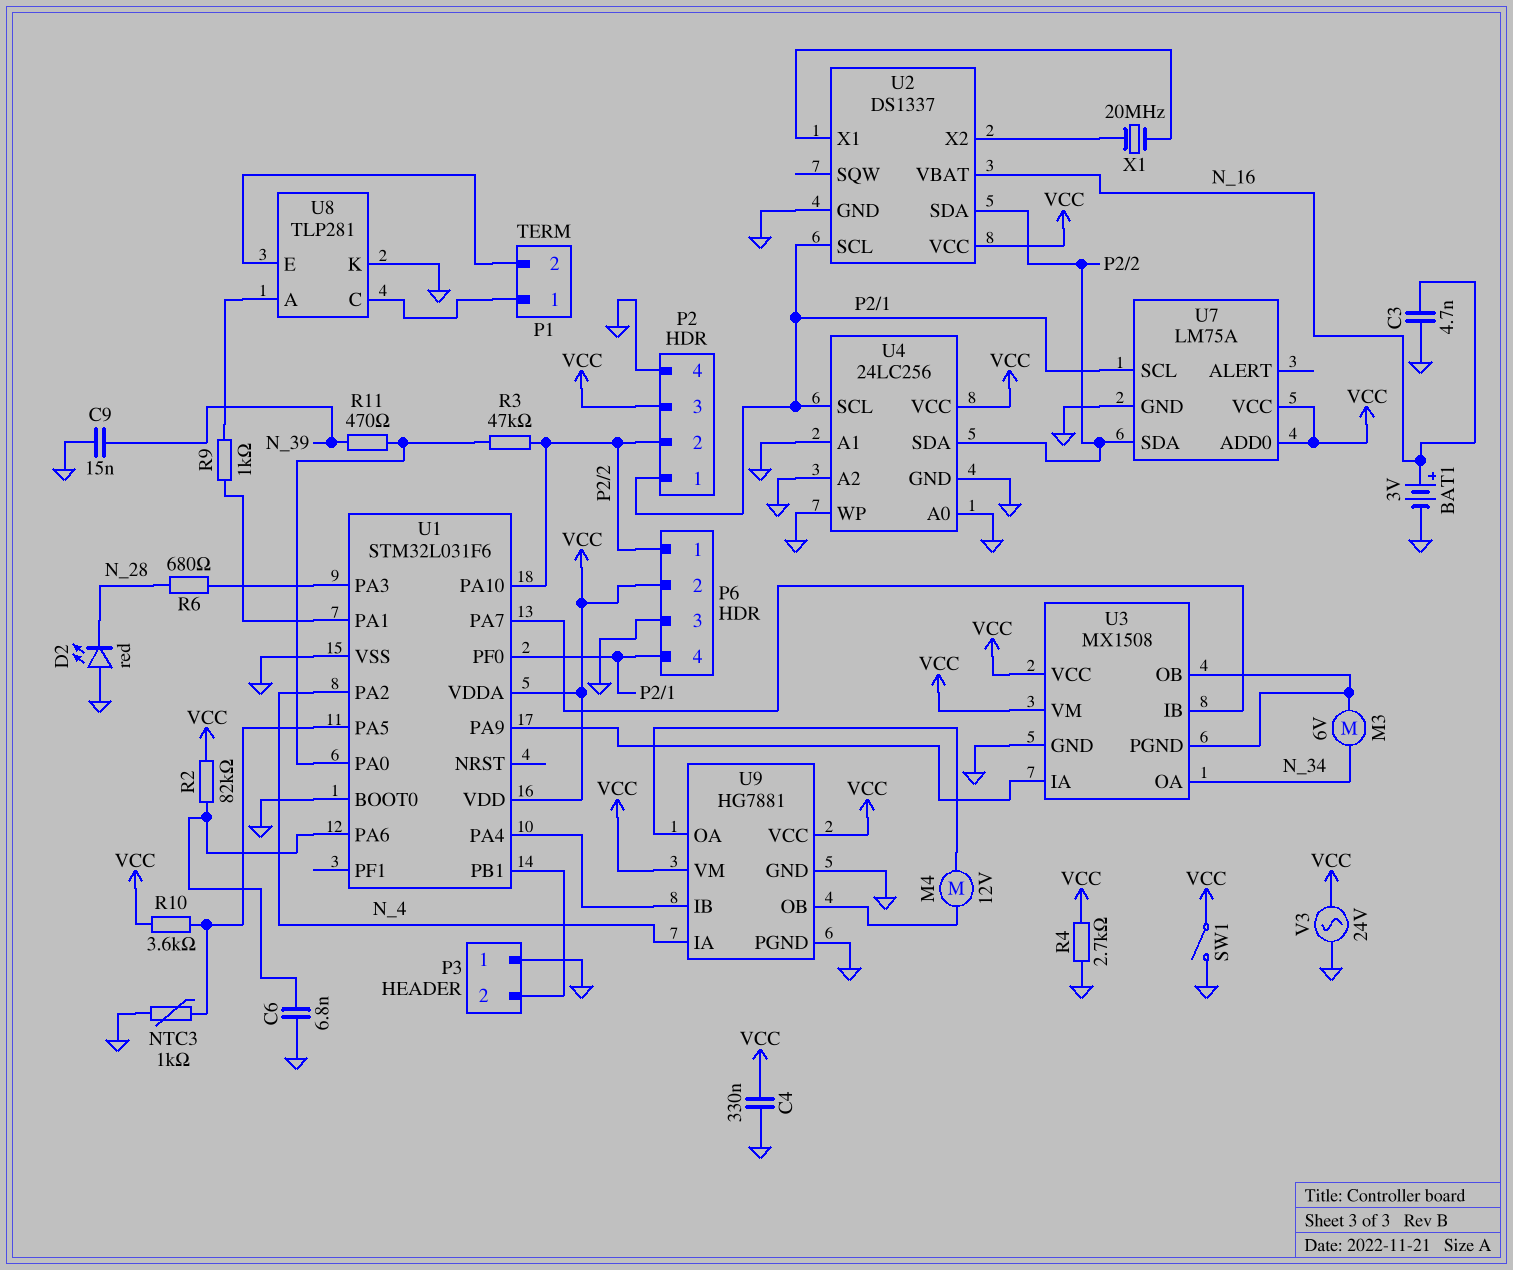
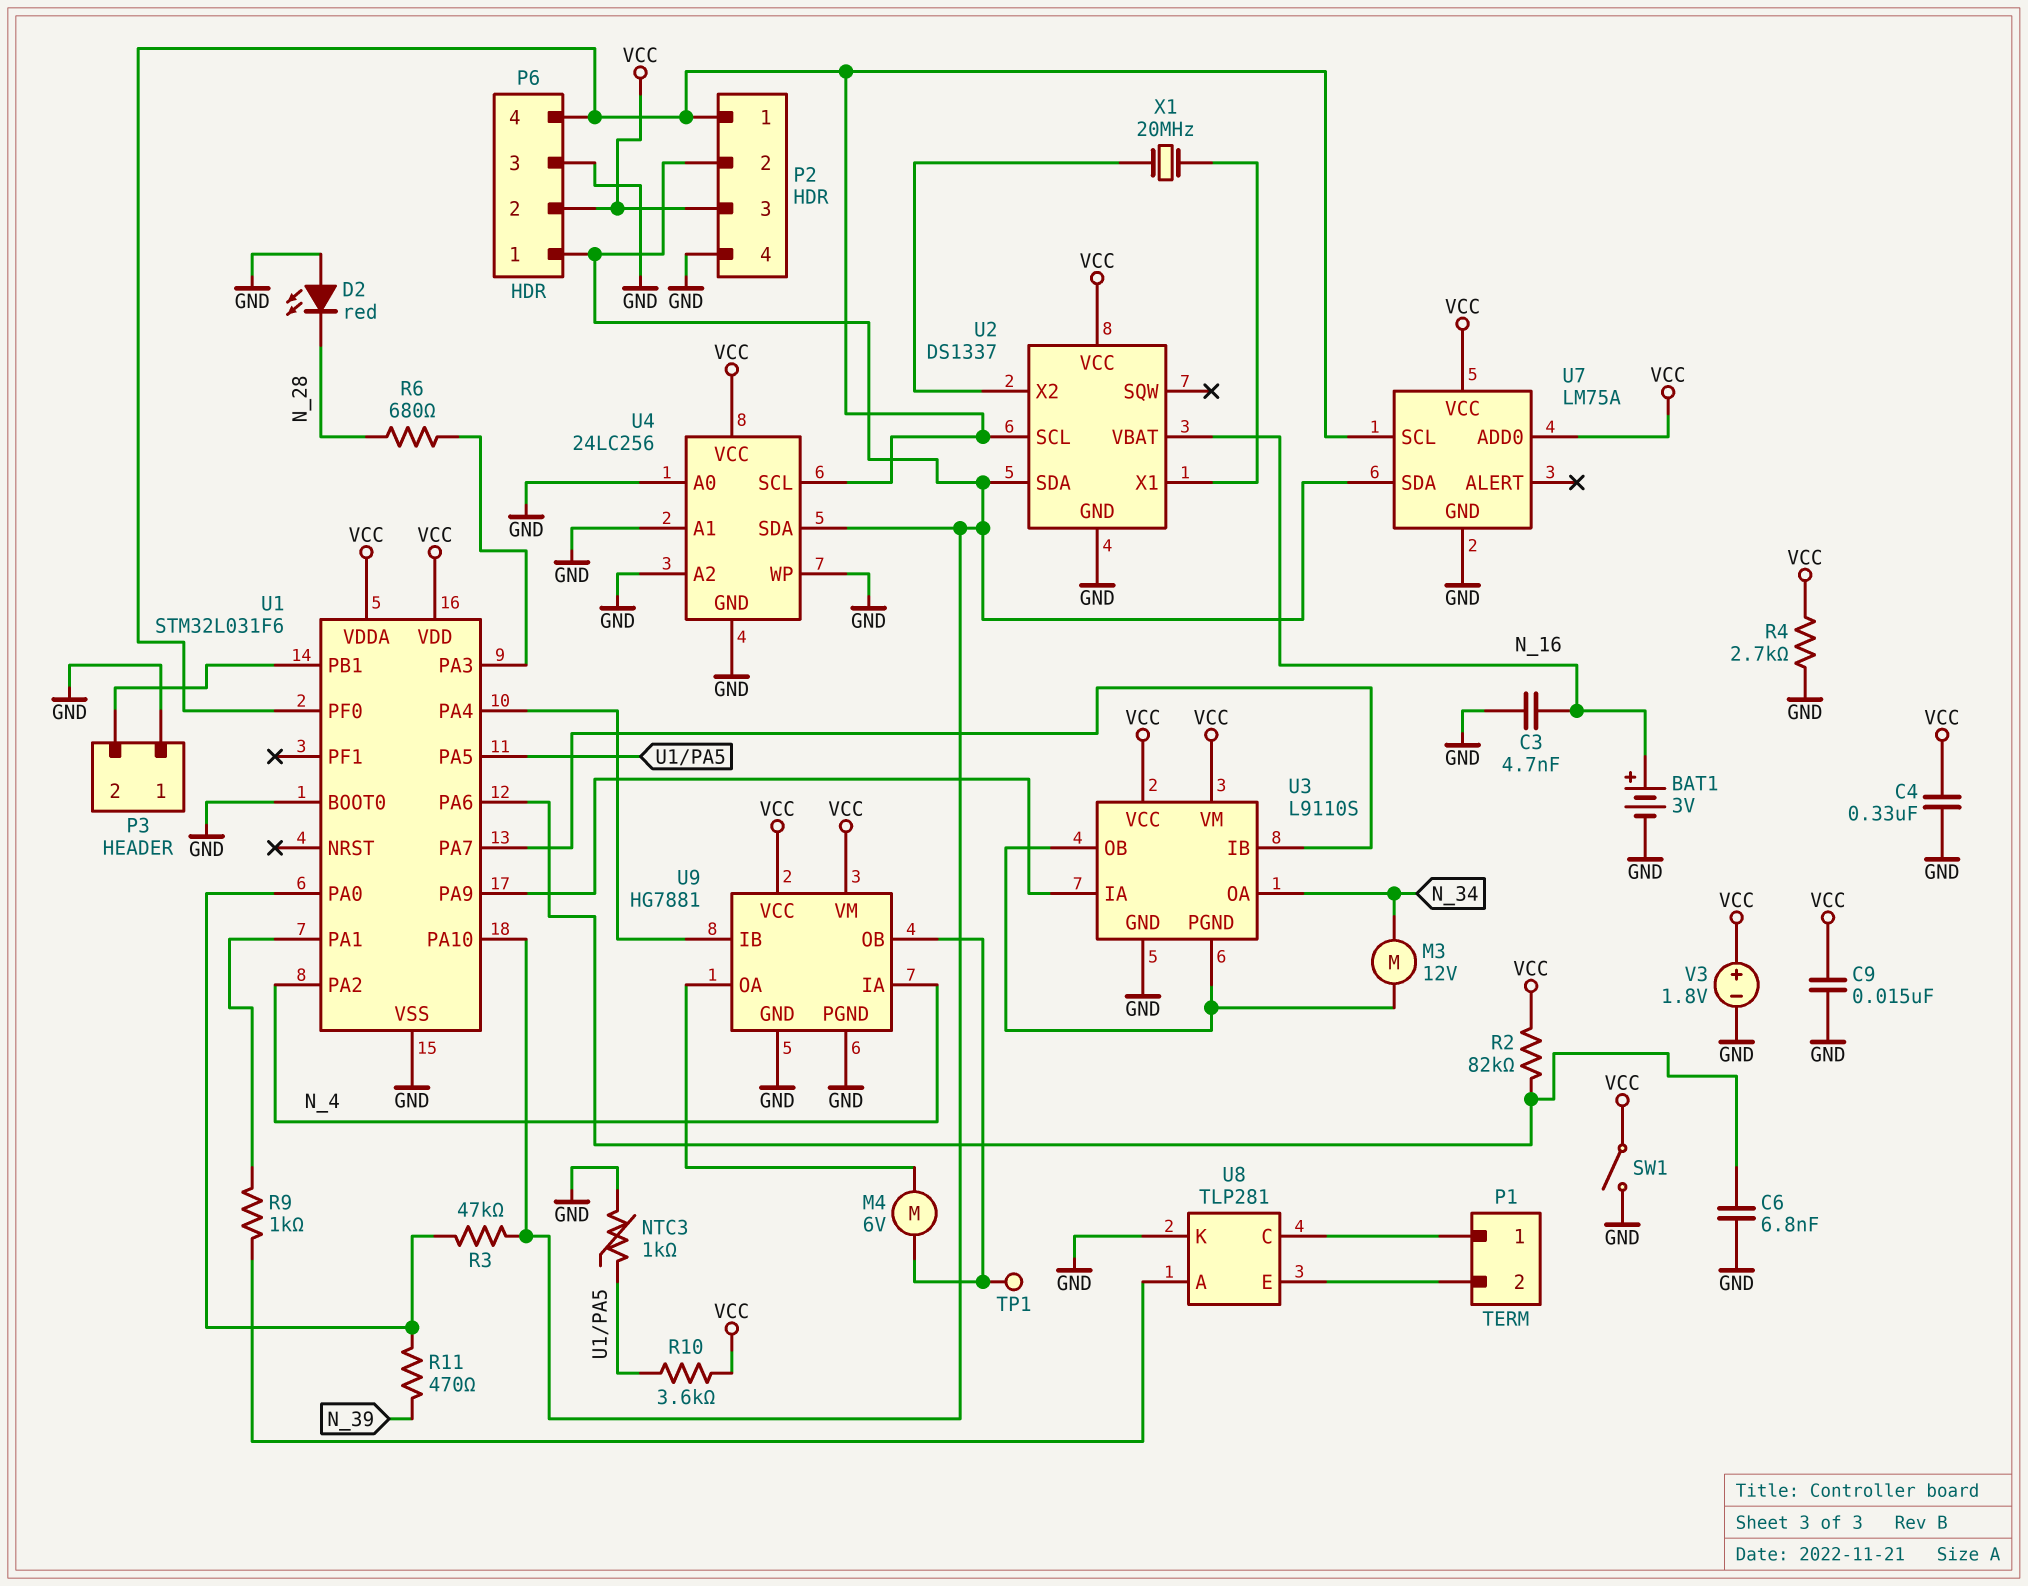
C9: 15nF (GND, N_39) -> 15nF (GND, VCC)
M3: motor 6V (N_34, U3/OB) -> motor 12V (N_34, U3/OB)
M4: motor 12V (U9/OA, U9/OB) -> motor 6V (U9/OA, U9/OB)
TP1: none -> test point (U9/OB)
U3: MX1508 -> L9110S
V3: AC 24V (GND, VCC) -> 1.8V (plus VCC, minus GND)

